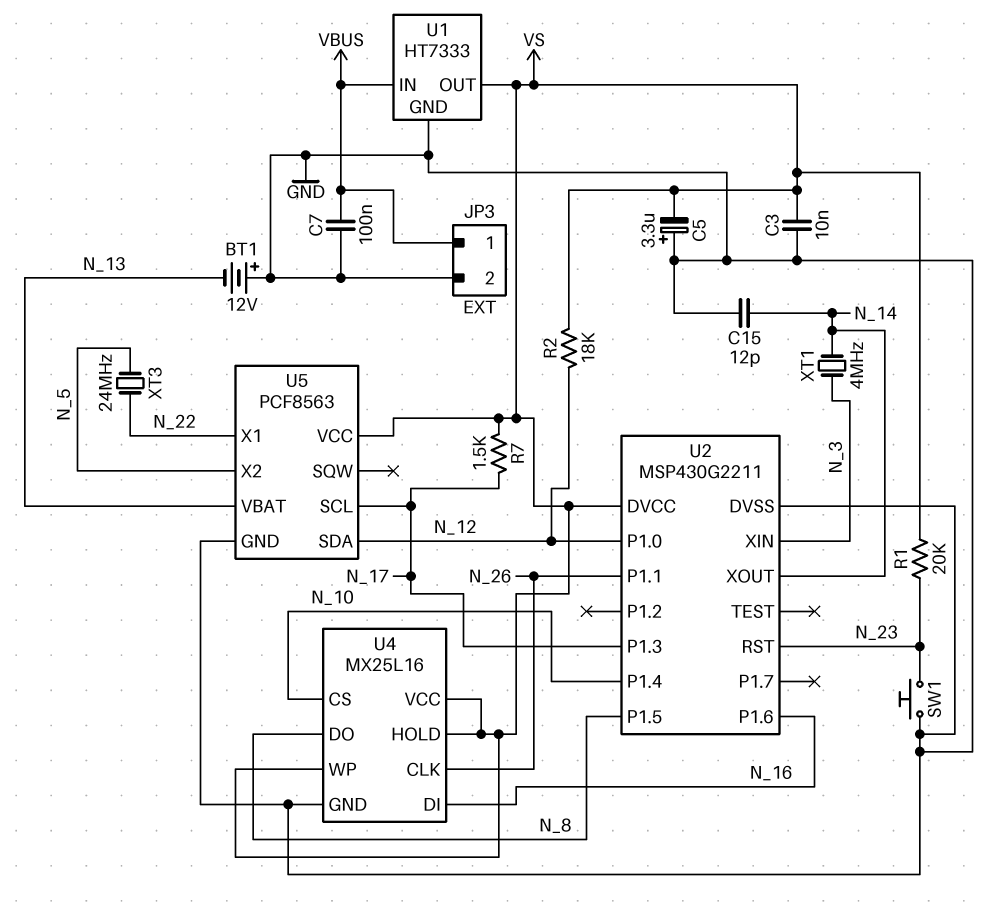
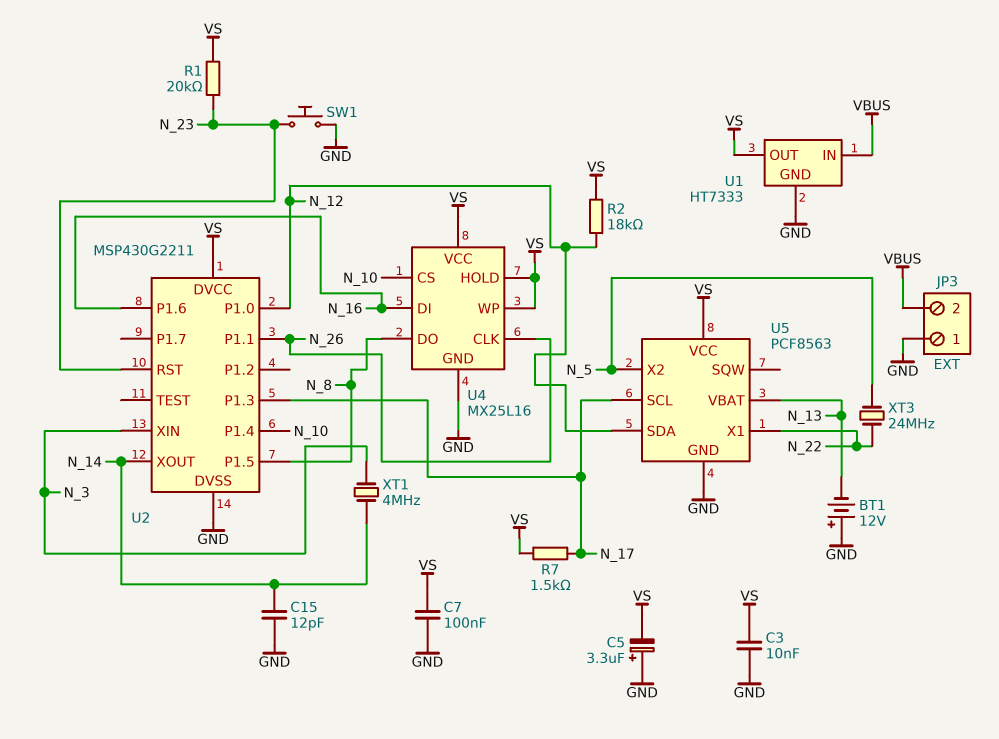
C7: 100nF (GND, VBUS) -> 100nF (GND, VS)
JP3 pin 1: VBUS -> GND
JP3 pin 2: GND -> VBUS

